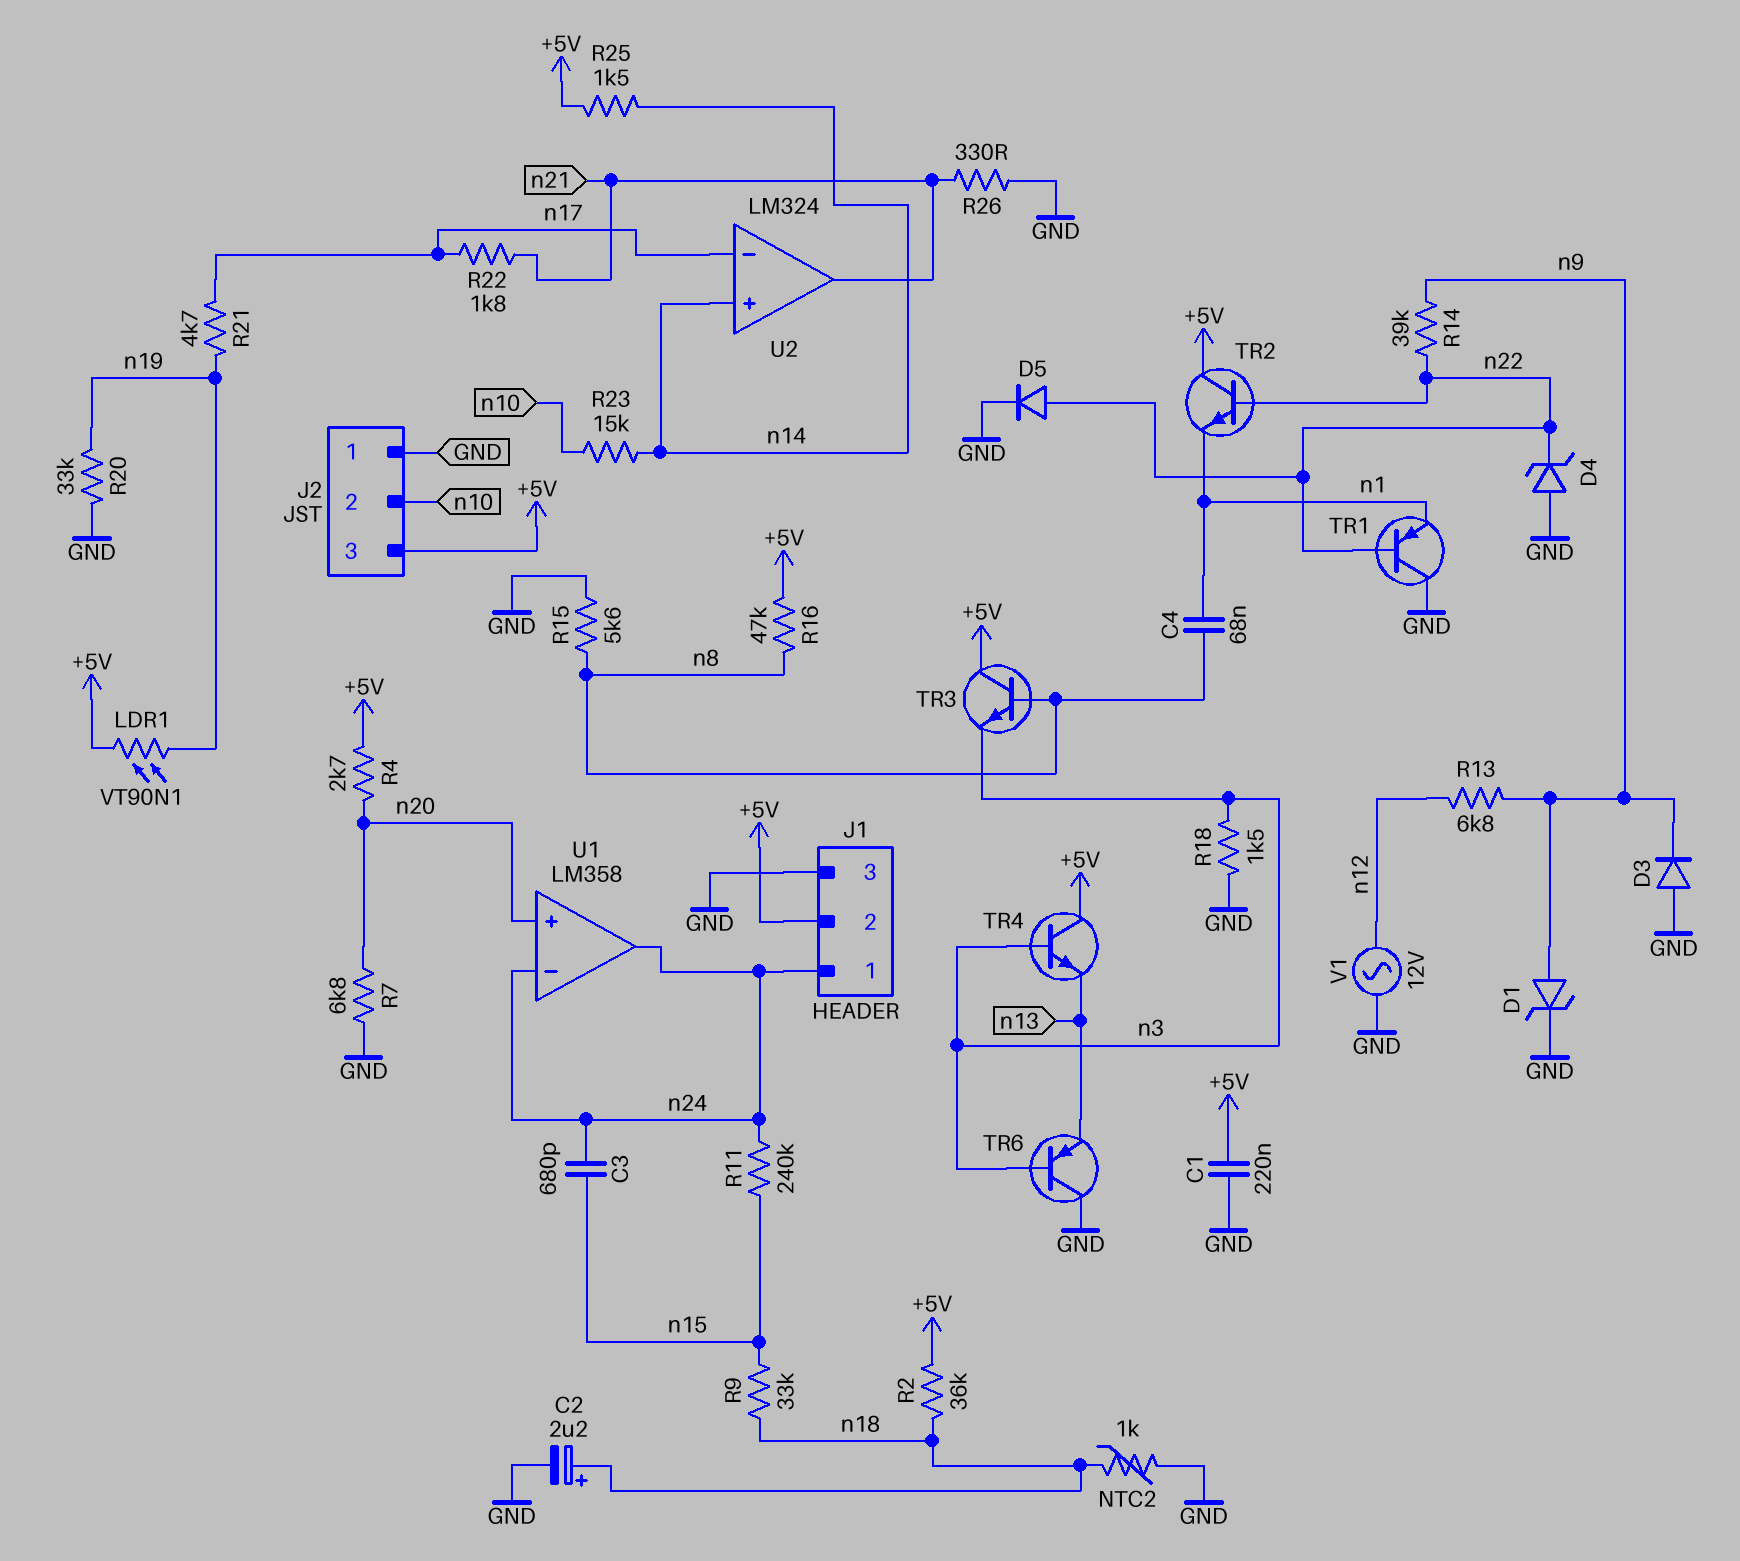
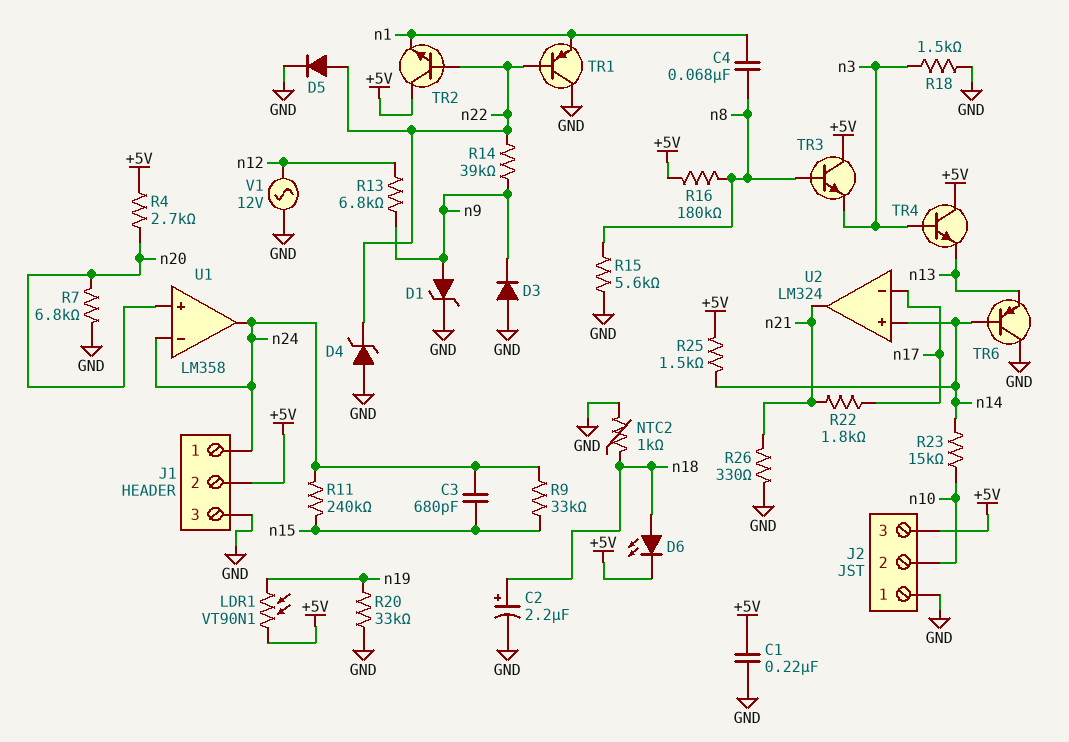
D6: none -> LED (A n18, K +5V)
R2: 36k (+5V, n18) -> none
R9: 33k (n15, n18) -> 33k (n15, n24)
R16: 47k (+5V, n8) -> 180k (+5V, n8)
R21: 4.7k (n17, n19) -> none
TR6: PNP (B n3, C GND, E n13) -> PNP (B n14, C GND, E n13)

